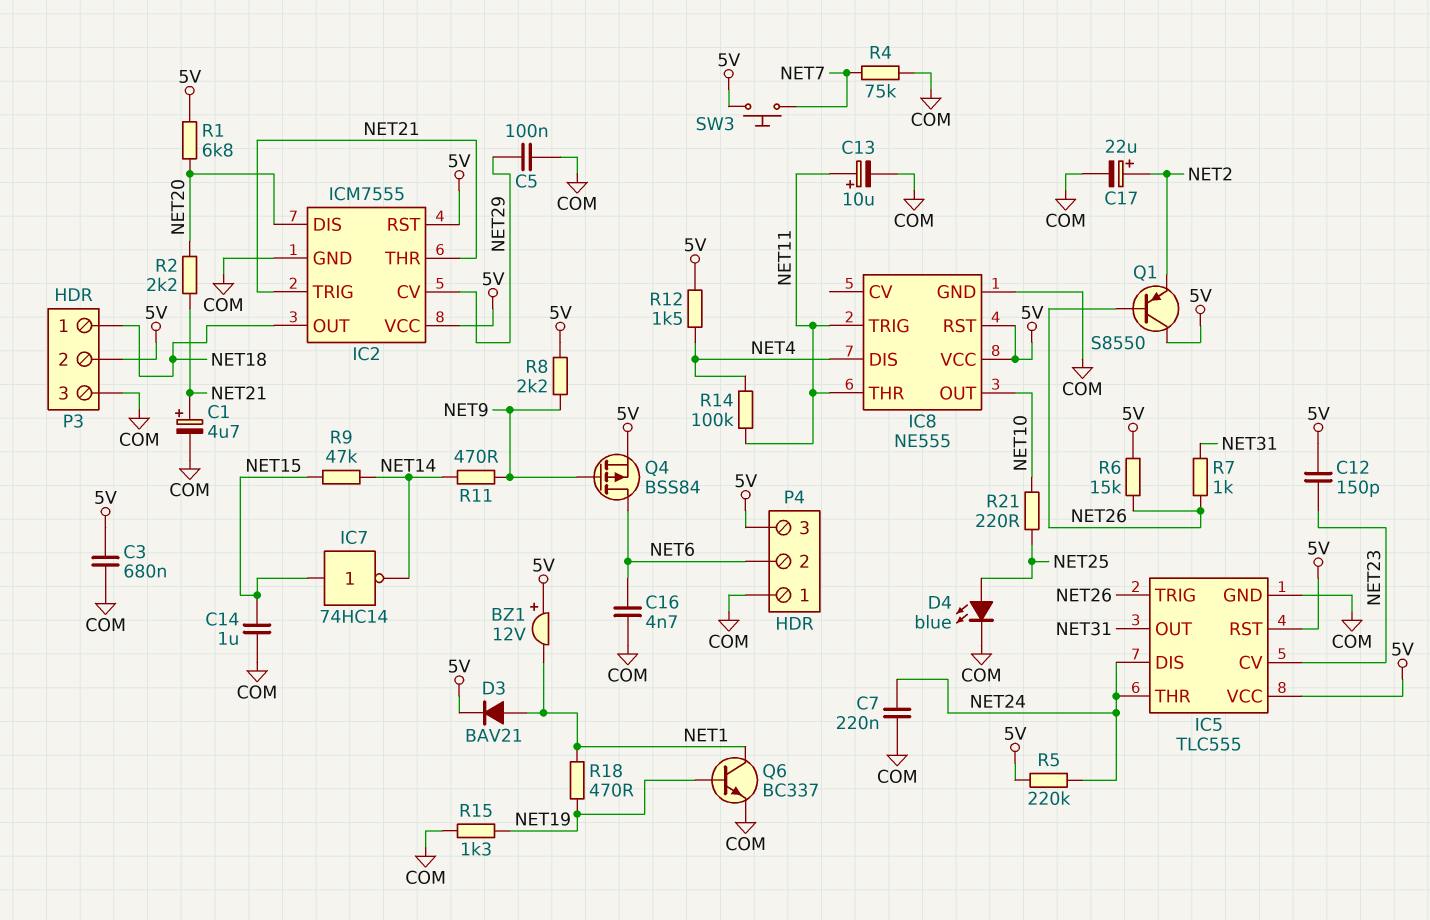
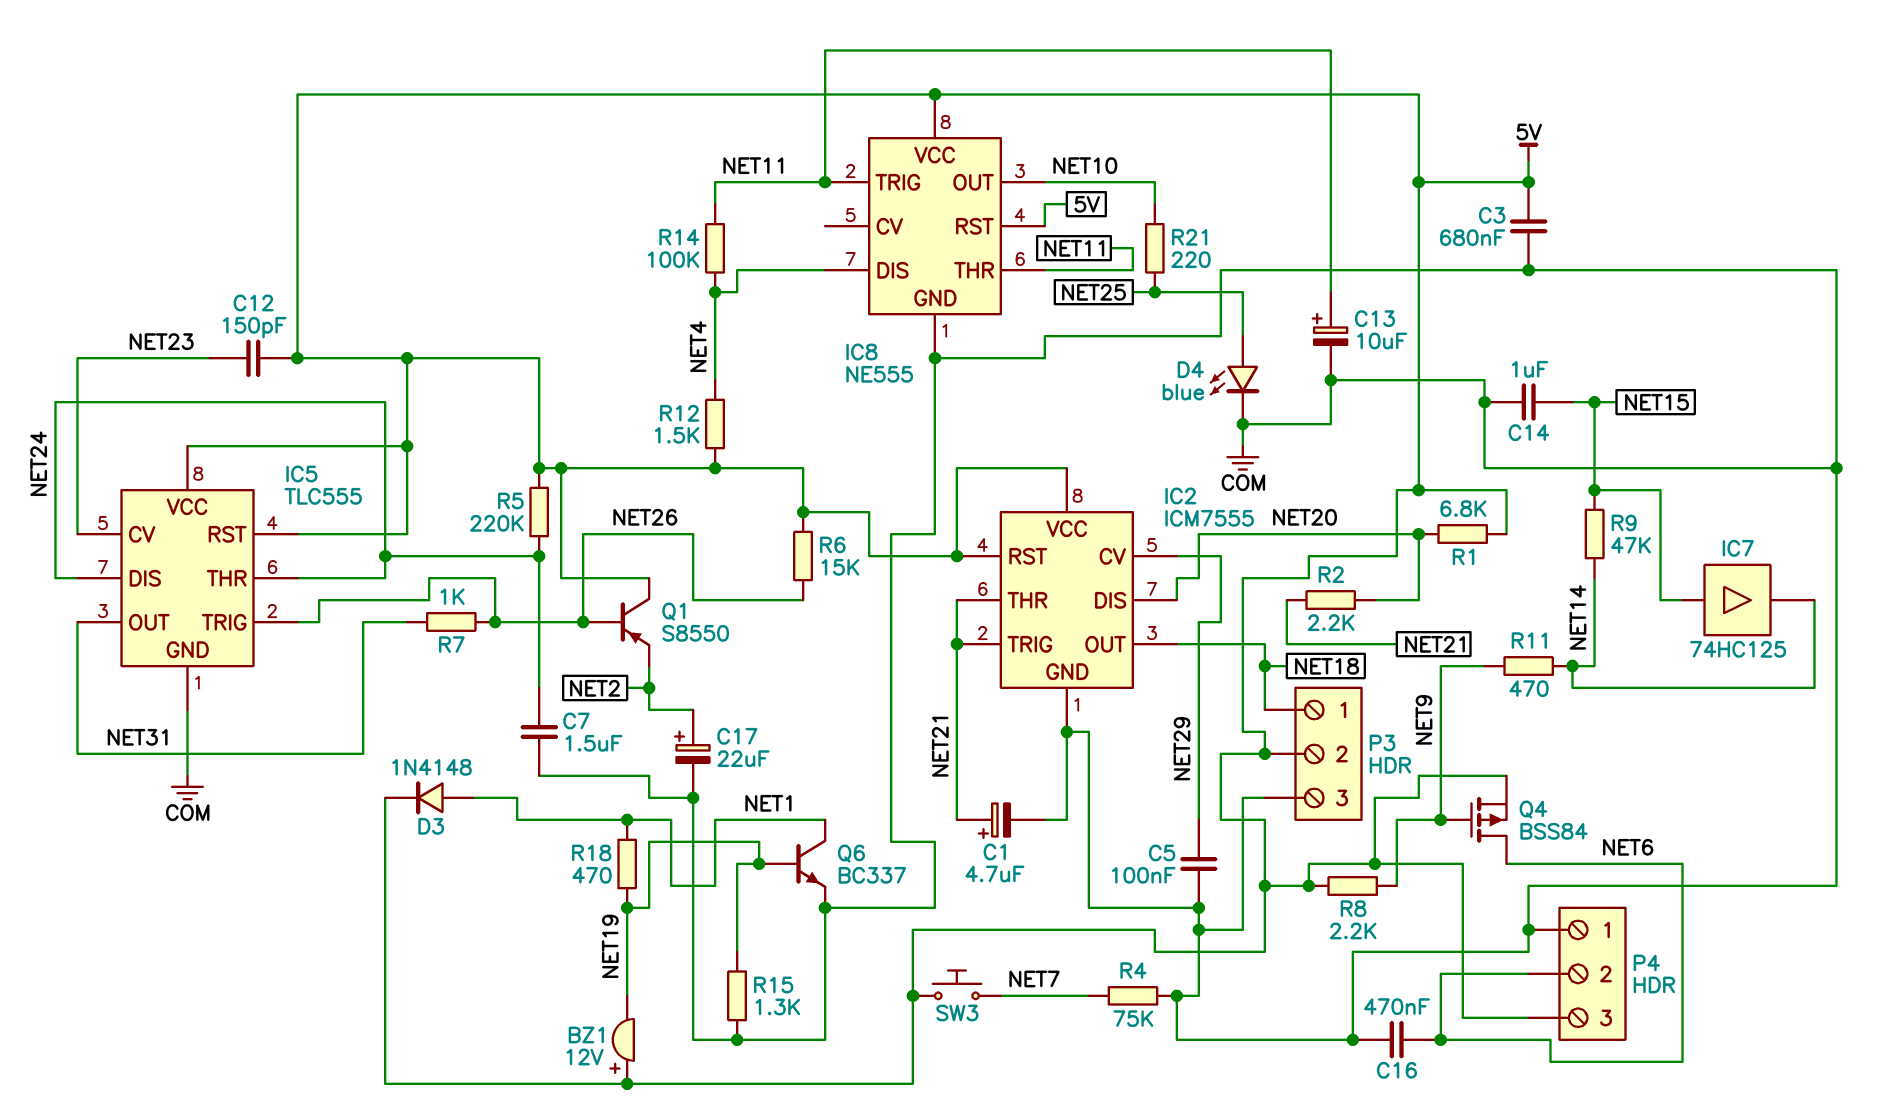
BZ1: buzzer 12V (plus 5V, minus NET1) -> buzzer 12V (plus 5V, minus NET19)
C7: 220nF (COM, NET24) -> 1.5uF (COM, NET24)
C16: 4.7nF (COM, NET6) -> 470nF (COM, NET6)
D3: diode BAV21 (A NET1, K 5V) -> diode 1N4148 (A NET1, K 5V)
IC7: NOT 74HC14 (in NET15, out NET14) -> buffer 74HC125 (in NET15, out NET14)

